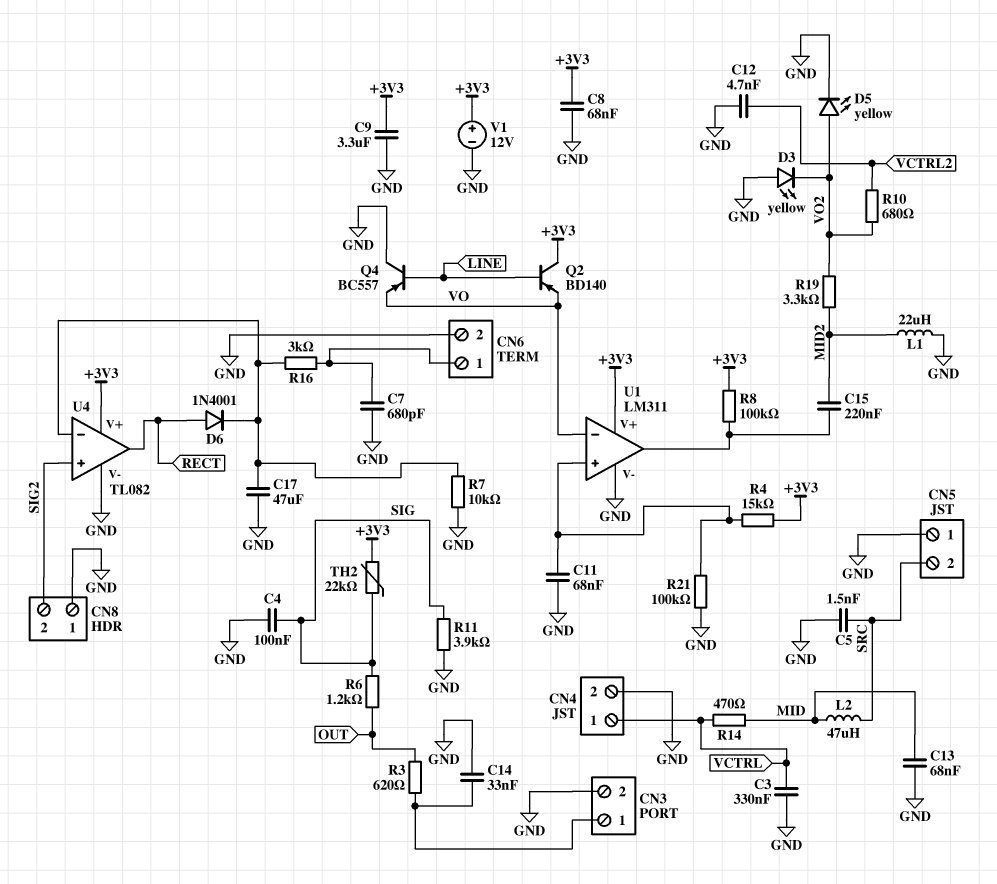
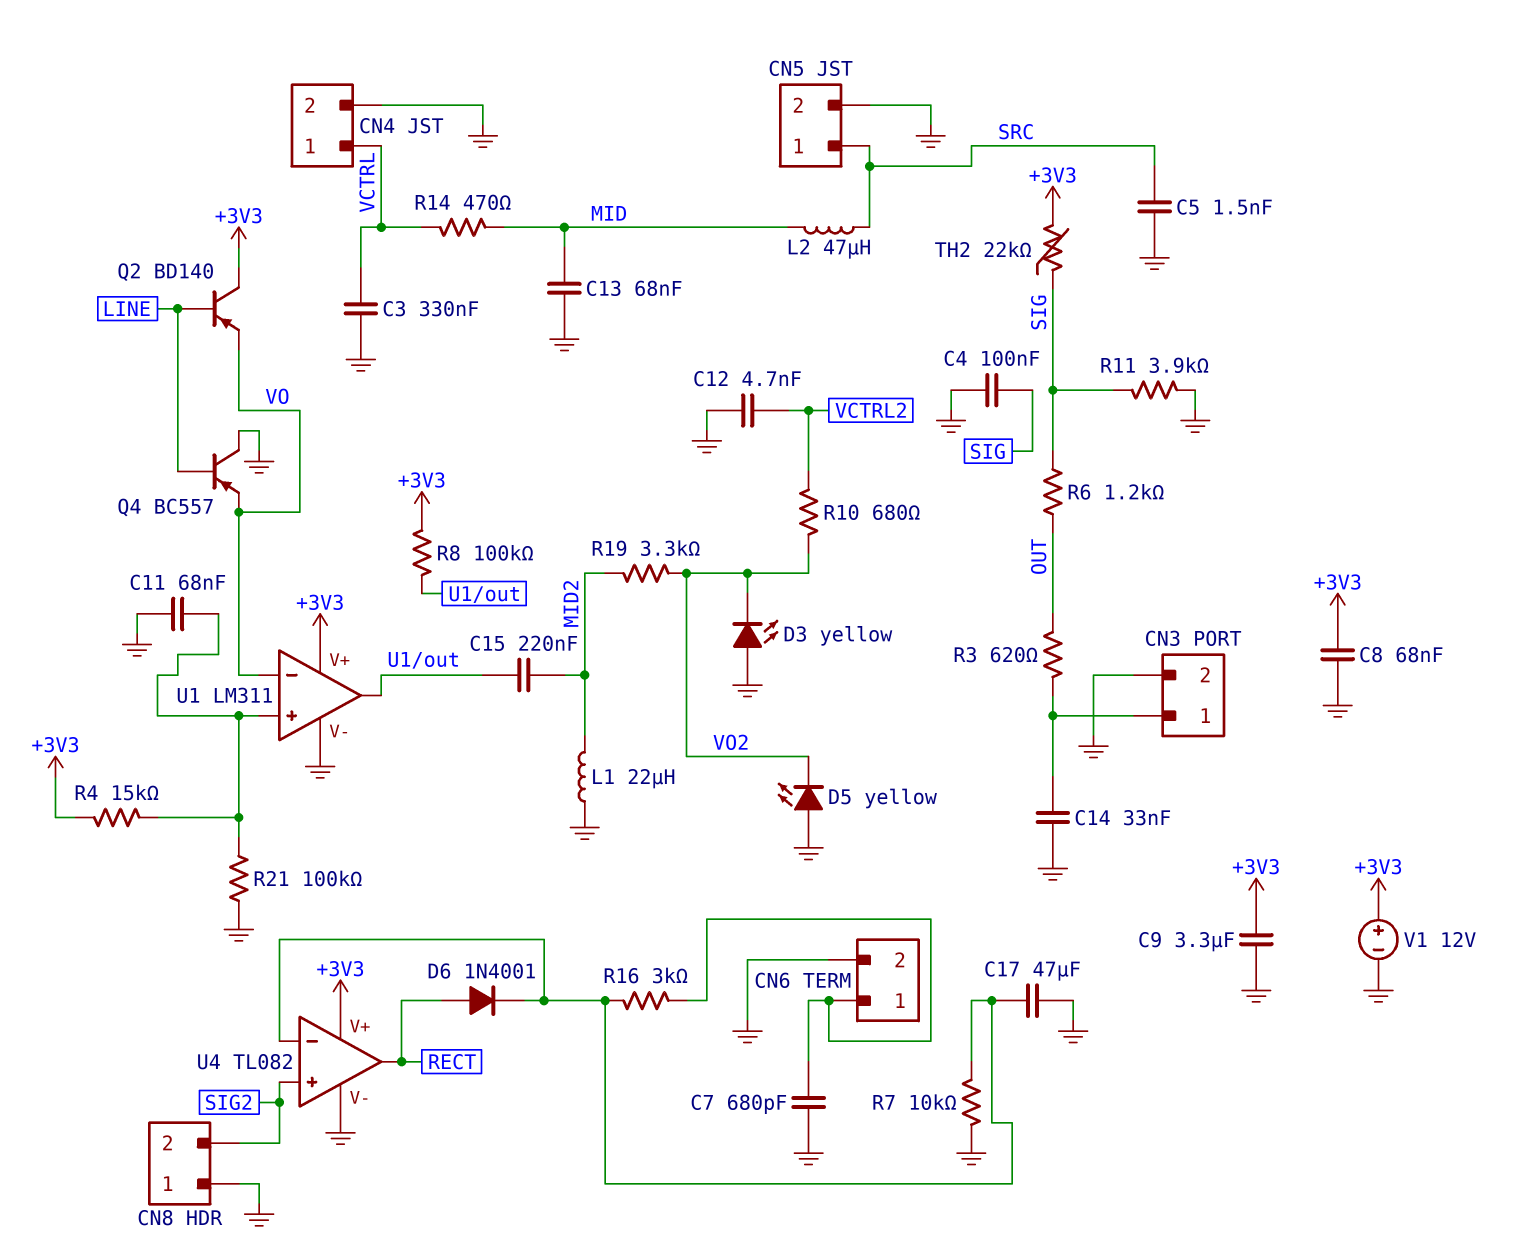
CN5 pin 1: GND -> SRC
CN5 pin 2: SRC -> GND
D5: LED yellow (A VO2, K GND) -> LED yellow (A GND, K VO2)

